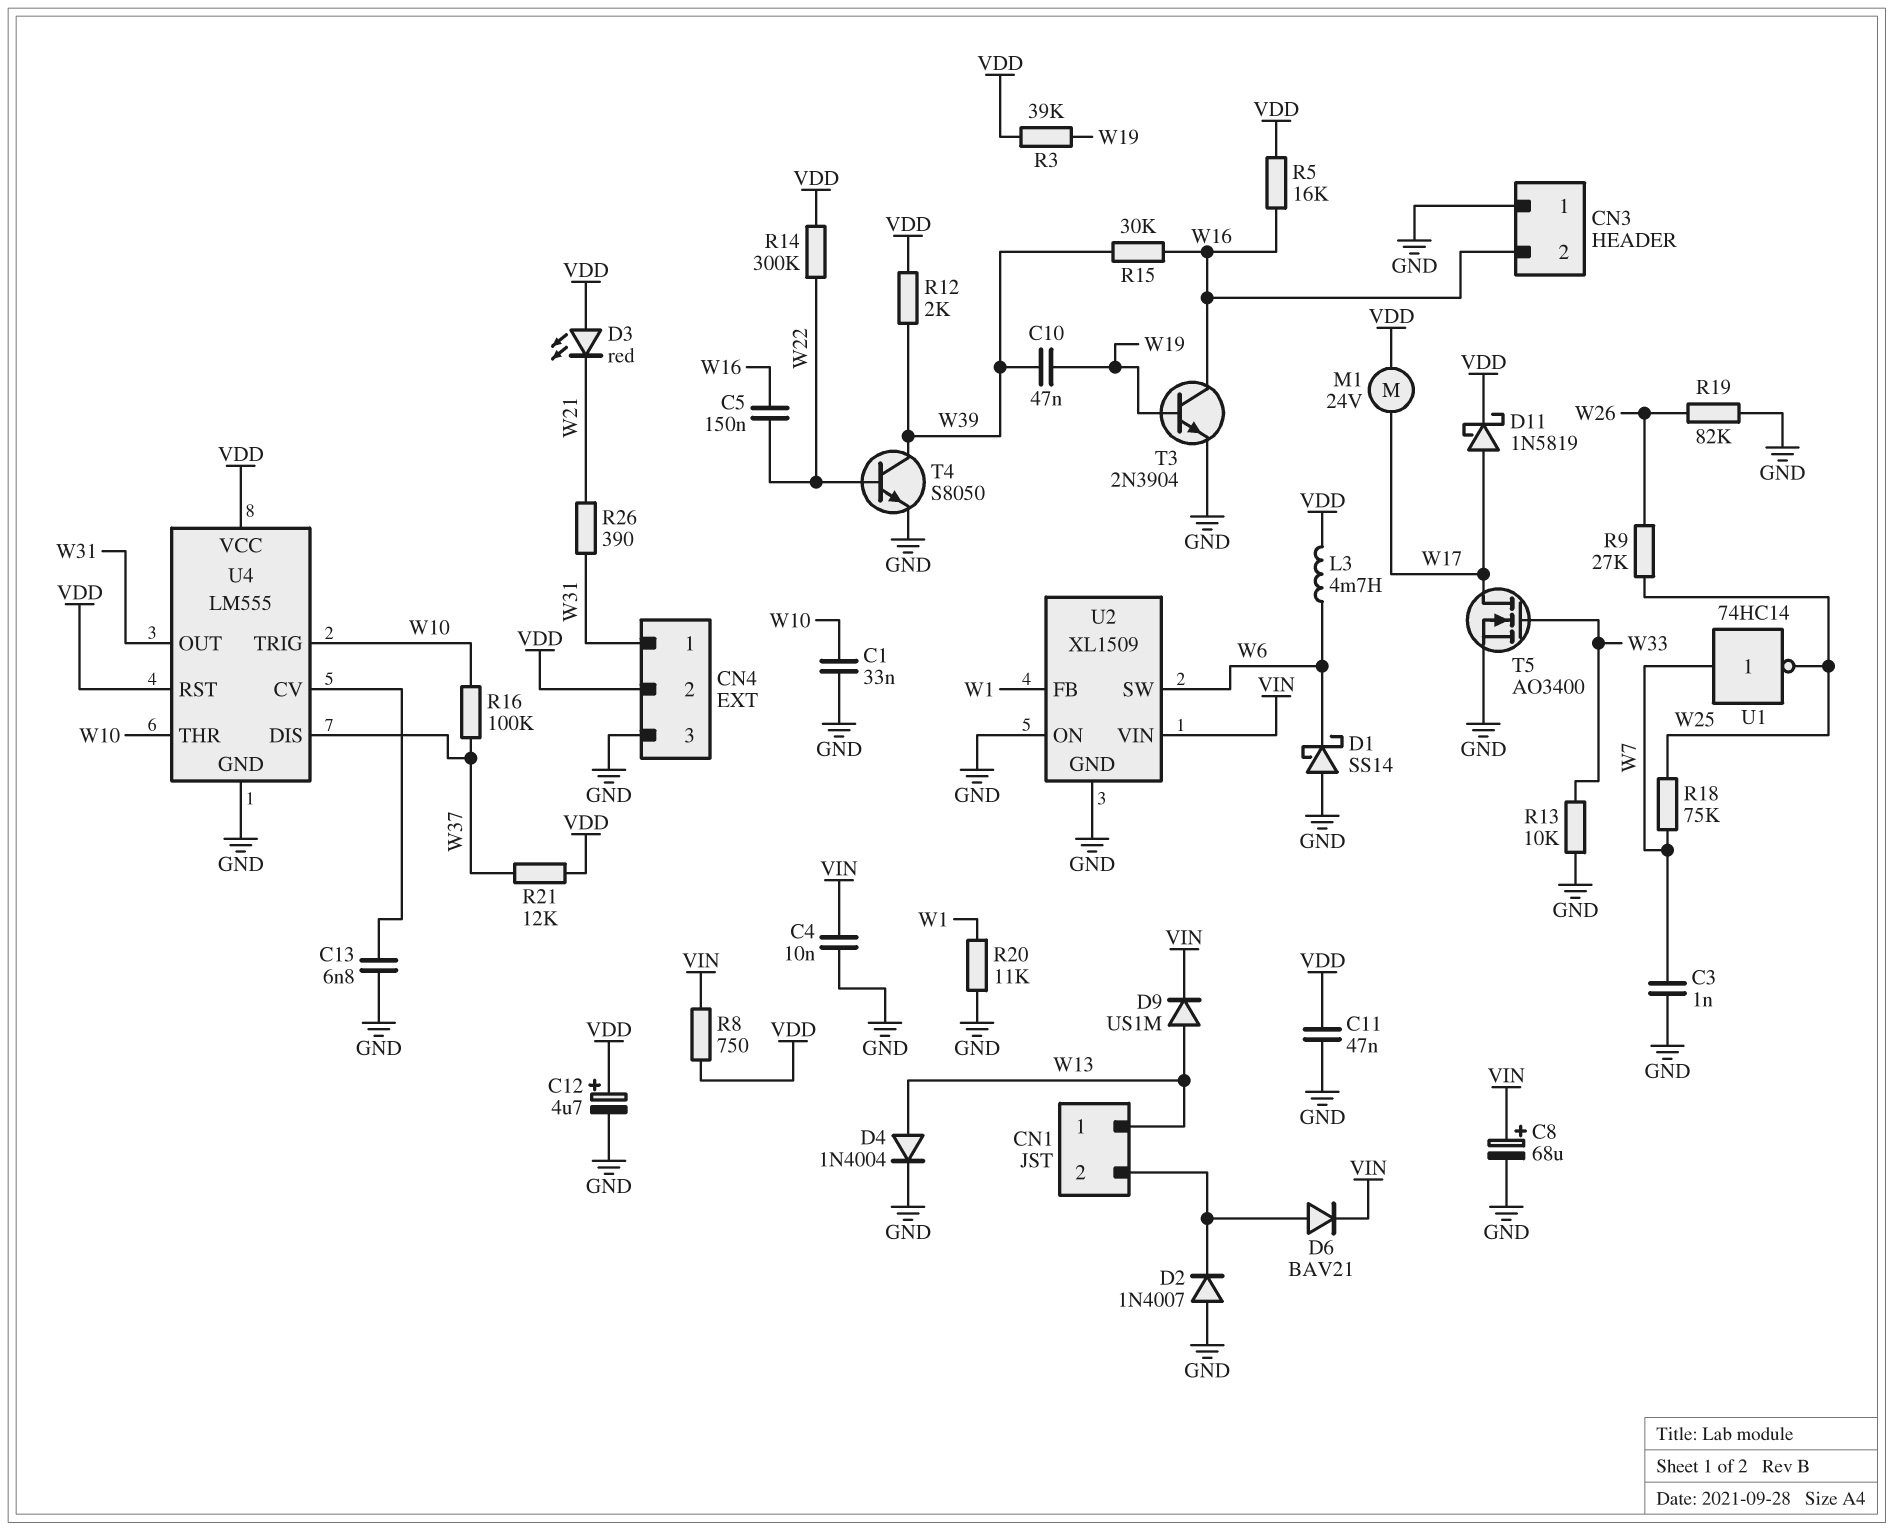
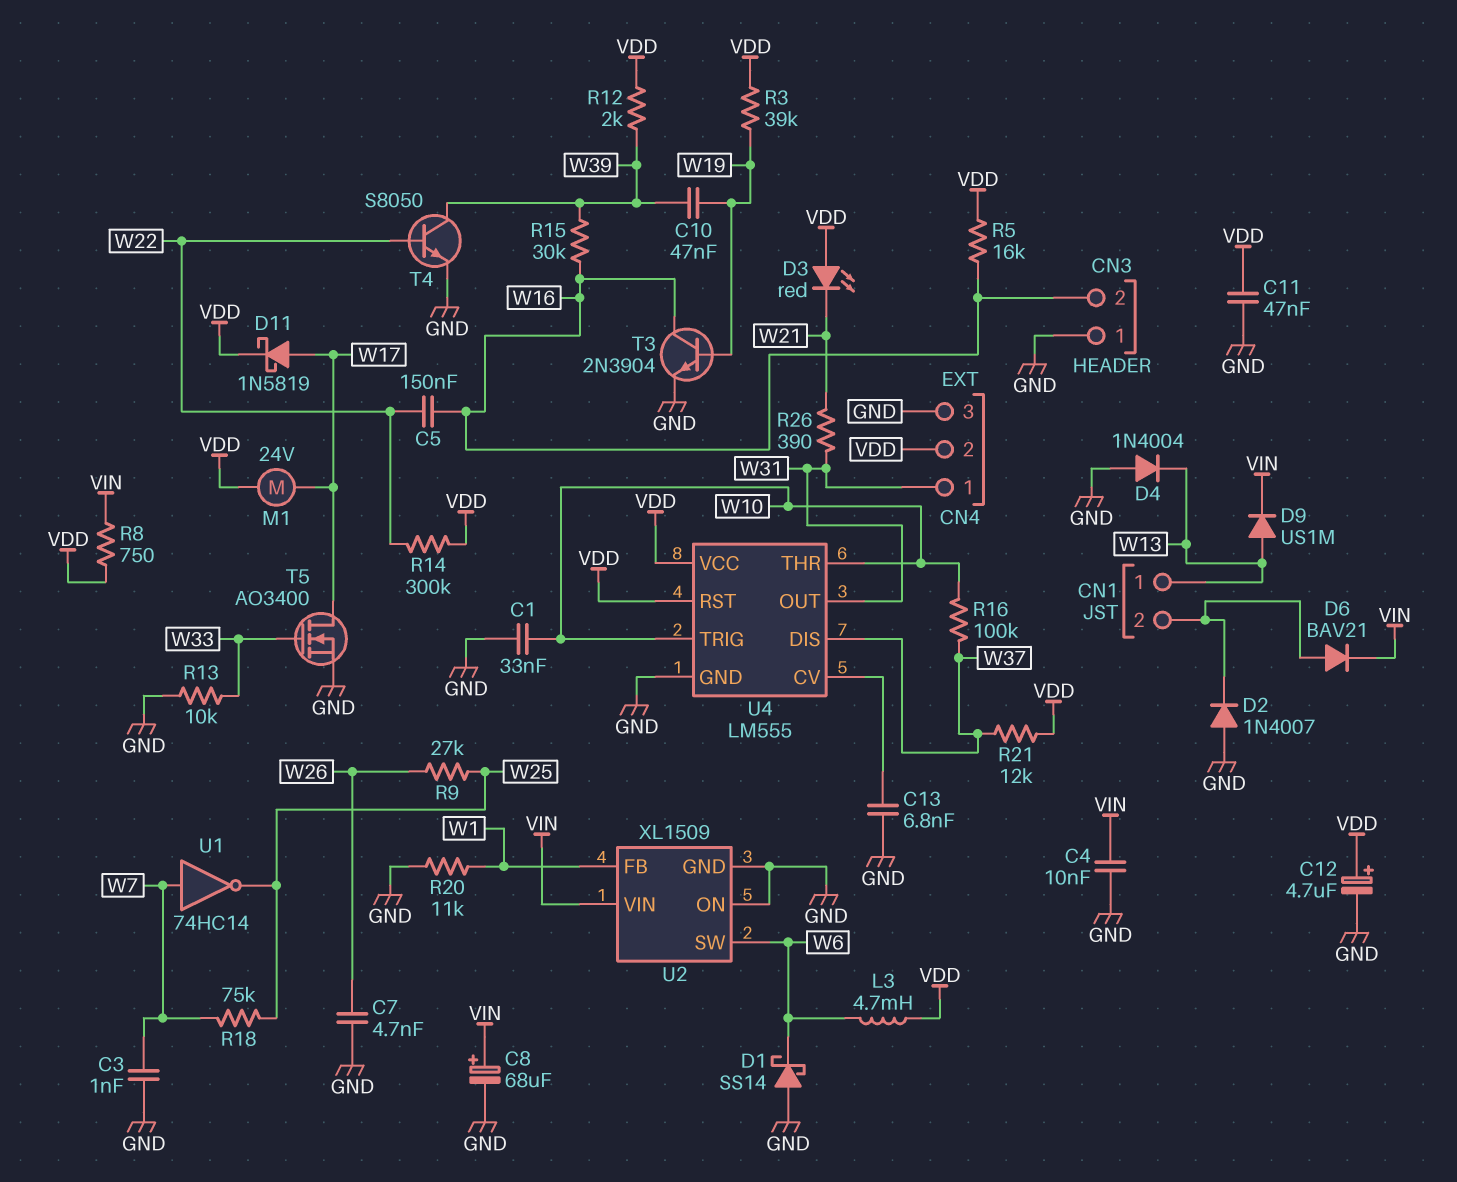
C7: none -> 4.7nF (GND, W26)
D4: diode 1N4004 (A W13, K GND) -> diode 1N4004 (A GND, K W13)
R19: 82k (GND, W26) -> none

